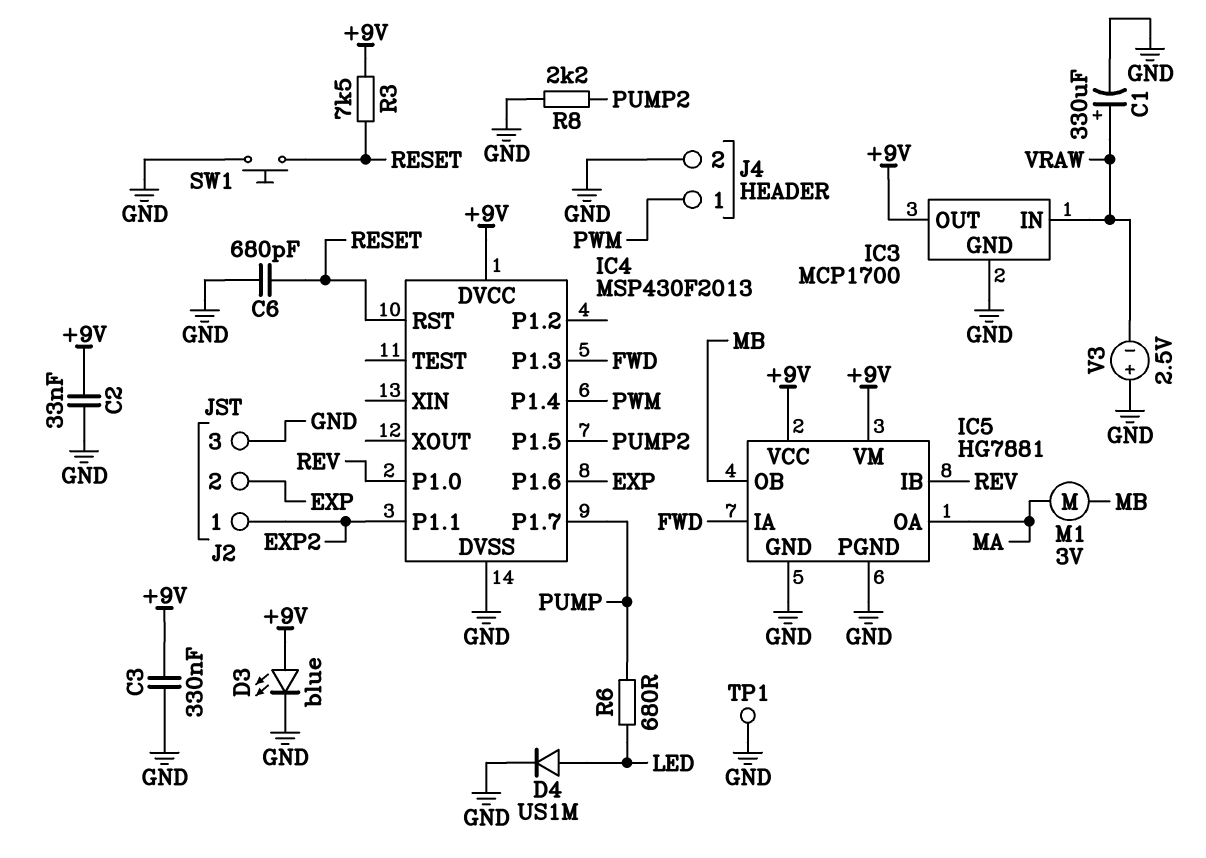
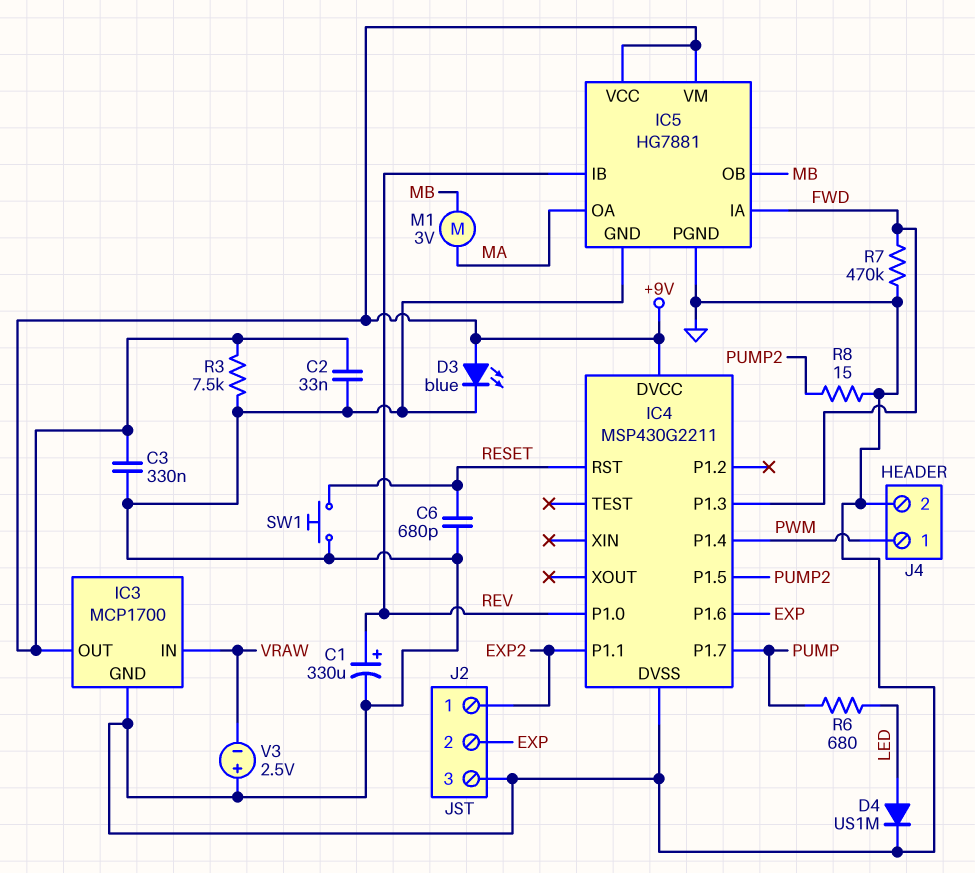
C1: 330uF (plus VRAW, minus GND) -> 330uF (plus REV, minus GND)
IC4: MSP430F2013 -> MSP430G2211
R3: 7.5k (+9V, RESET) -> 7.5k (+9V, GND)
R7: none -> 470k (FWD, GND)
R8: 2.2k (GND, PUMP2) -> 15 (GND, PUMP2)
TP1: test point (GND) -> none

